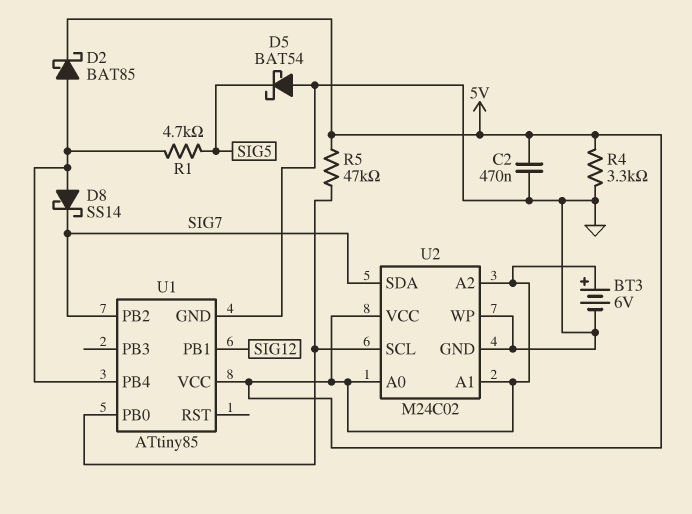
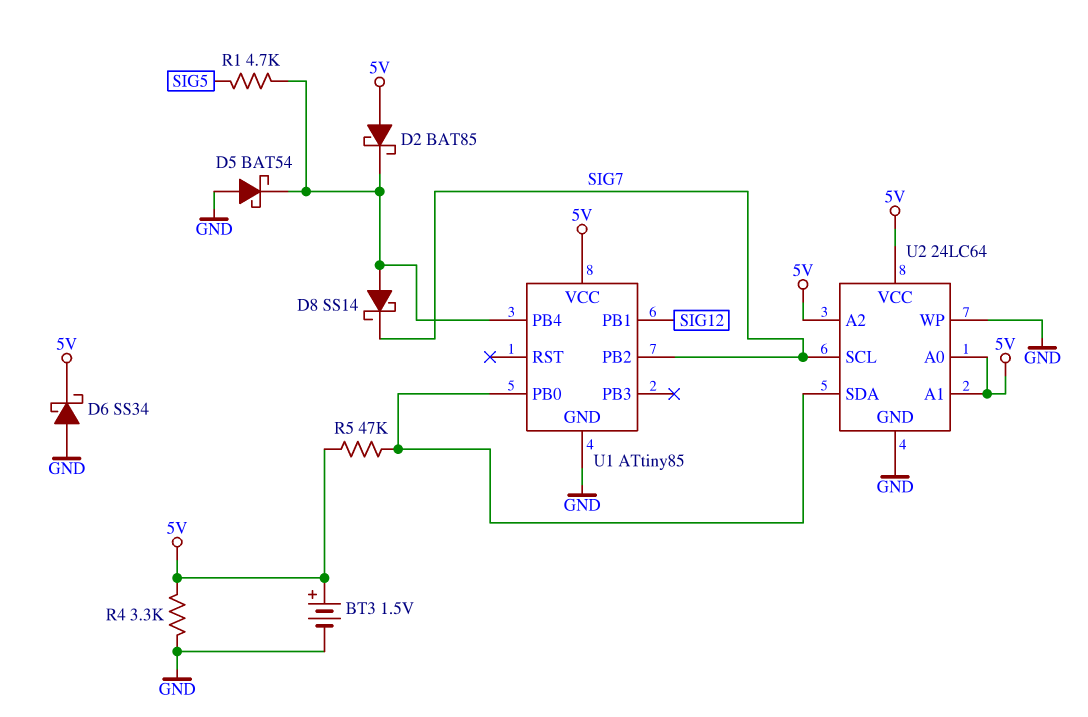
BT3: 6V (plus 5V, minus GND) -> 1.5V (plus 5V, minus GND)
C2: 470nF (5V, GND) -> none
D2: schottky BAT85 (A U1/PB4, K 5V) -> schottky BAT85 (A 5V, K U1/PB4)
D5: schottky BAT54 (A GND, K SIG5) -> schottky BAT54 (A GND, K U1/PB4)
D6: none -> schottky SS34 (A GND, K 5V)
U2: M24C02 -> 24LC64
U2 pin SCL: U1/PB0 -> SIG7
U2 pin SDA: SIG7 -> U1/PB0

